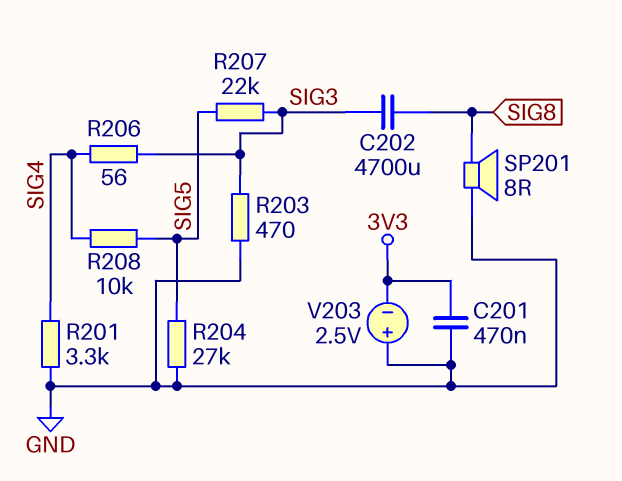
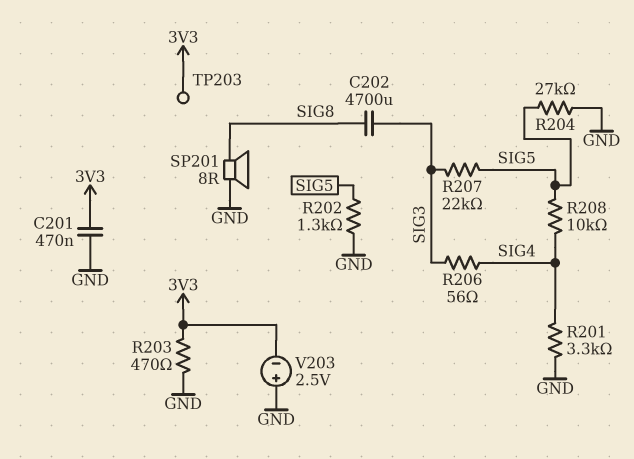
R202: none -> 1.3k (GND, SIG5)
R203: 470 (GND, SIG3) -> 470 (3V3, GND)
TP203: none -> test point (3V3)

